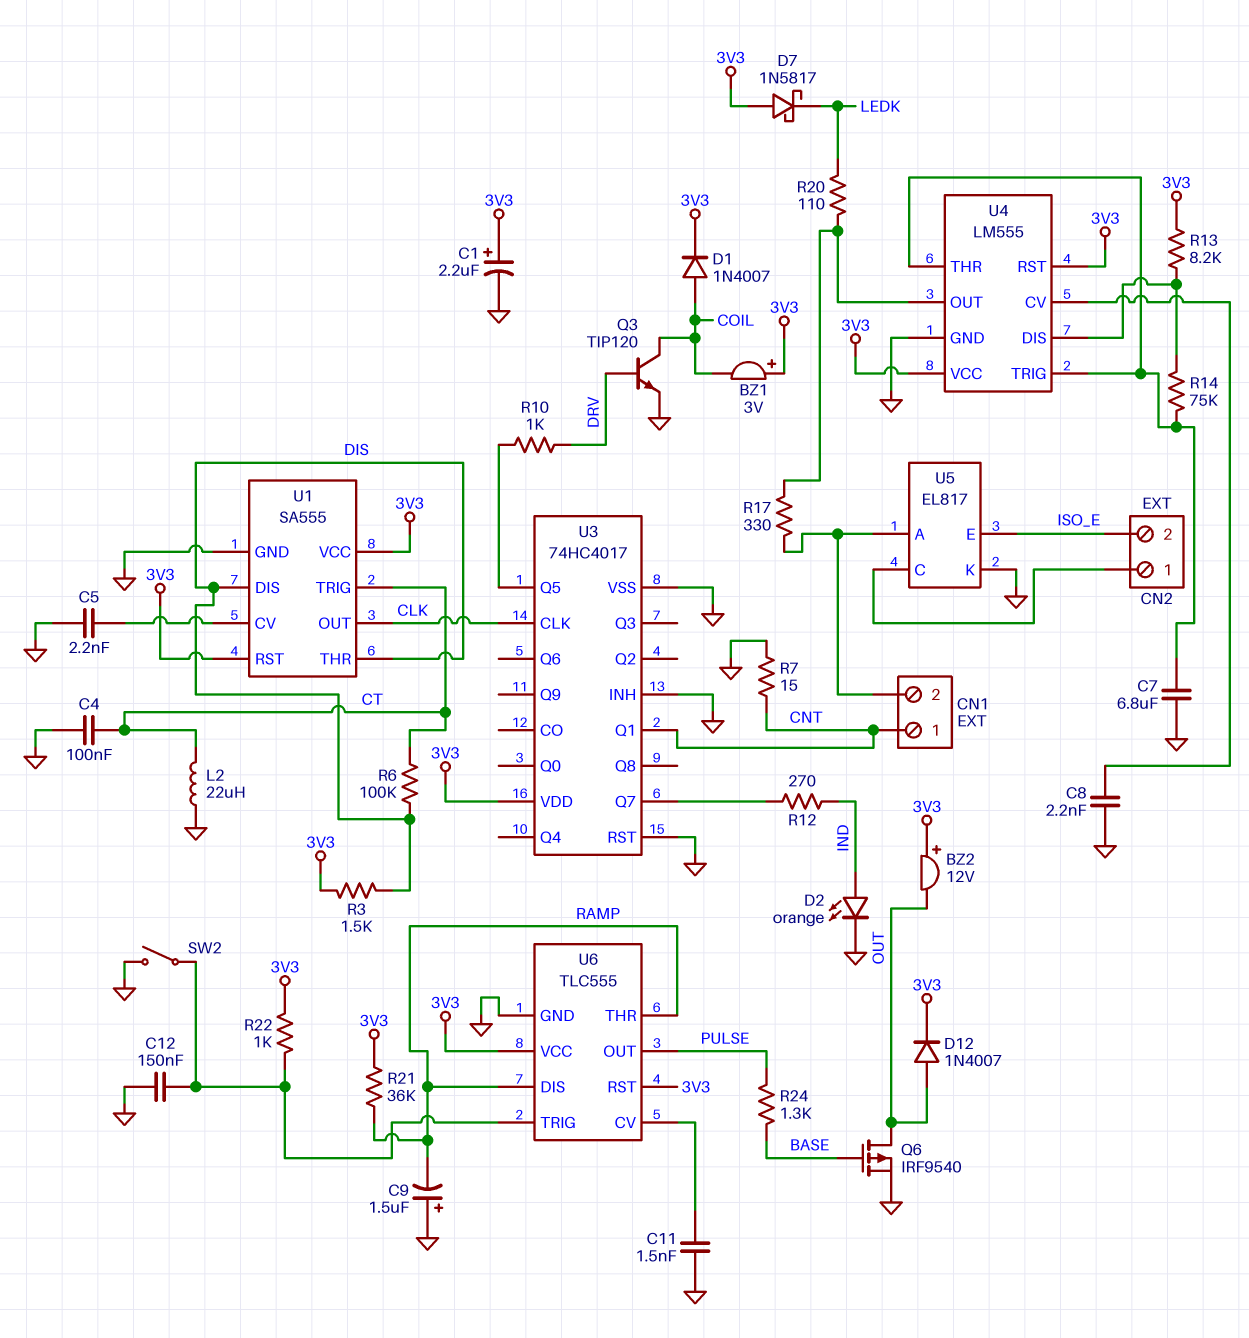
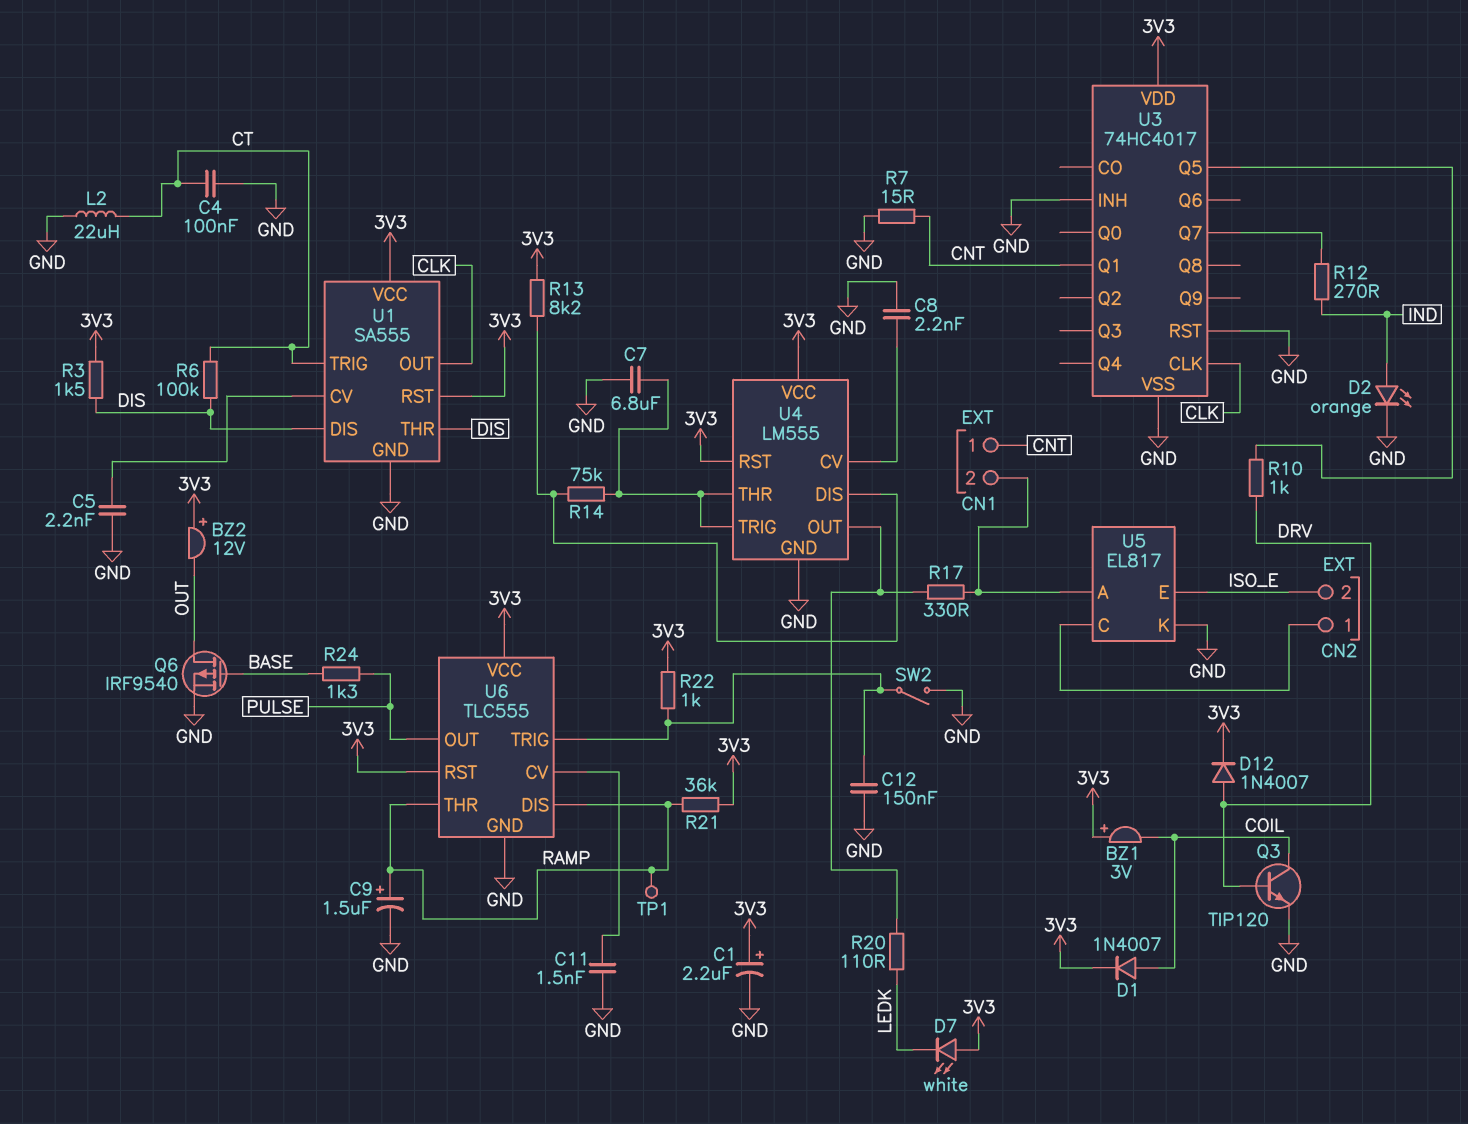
C9: 1.5uF (plus GND, minus RAMP) -> 1.5uF (plus RAMP, minus GND)
D7: schottky 1N5817 (A 3V3, K LEDK) -> LED white (A 3V3, K LEDK)
D12: diode 1N4007 (A OUT, K 3V3) -> diode 1N4007 (A DRV, K 3V3)
TP1: none -> test point (RAMP)

